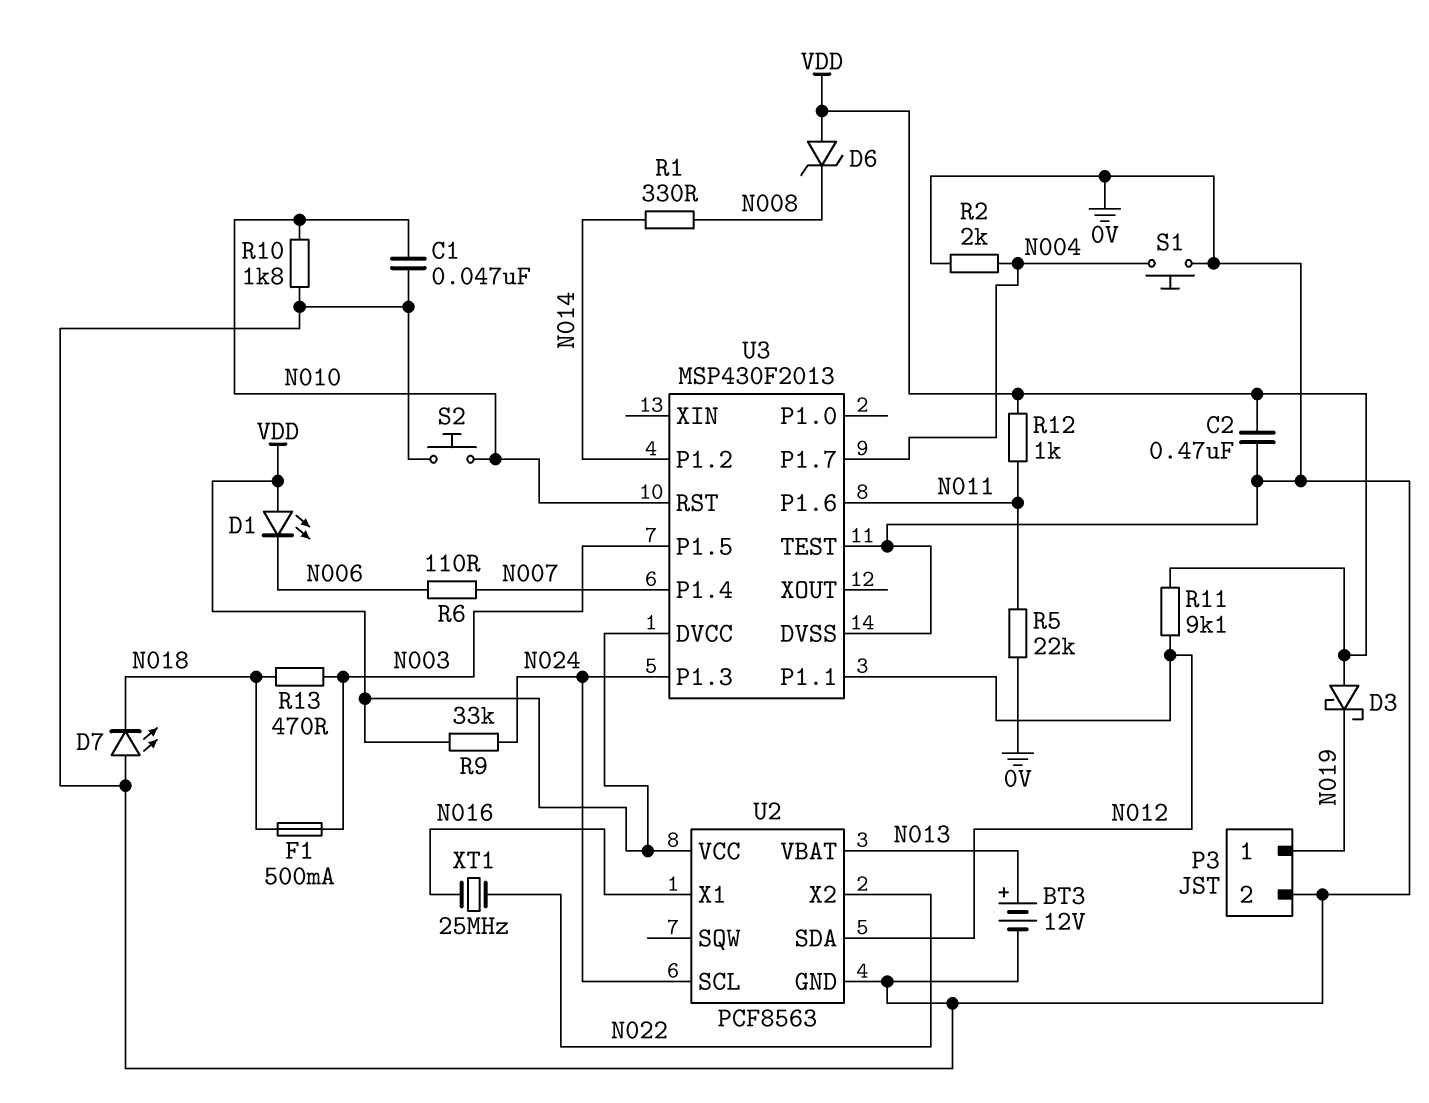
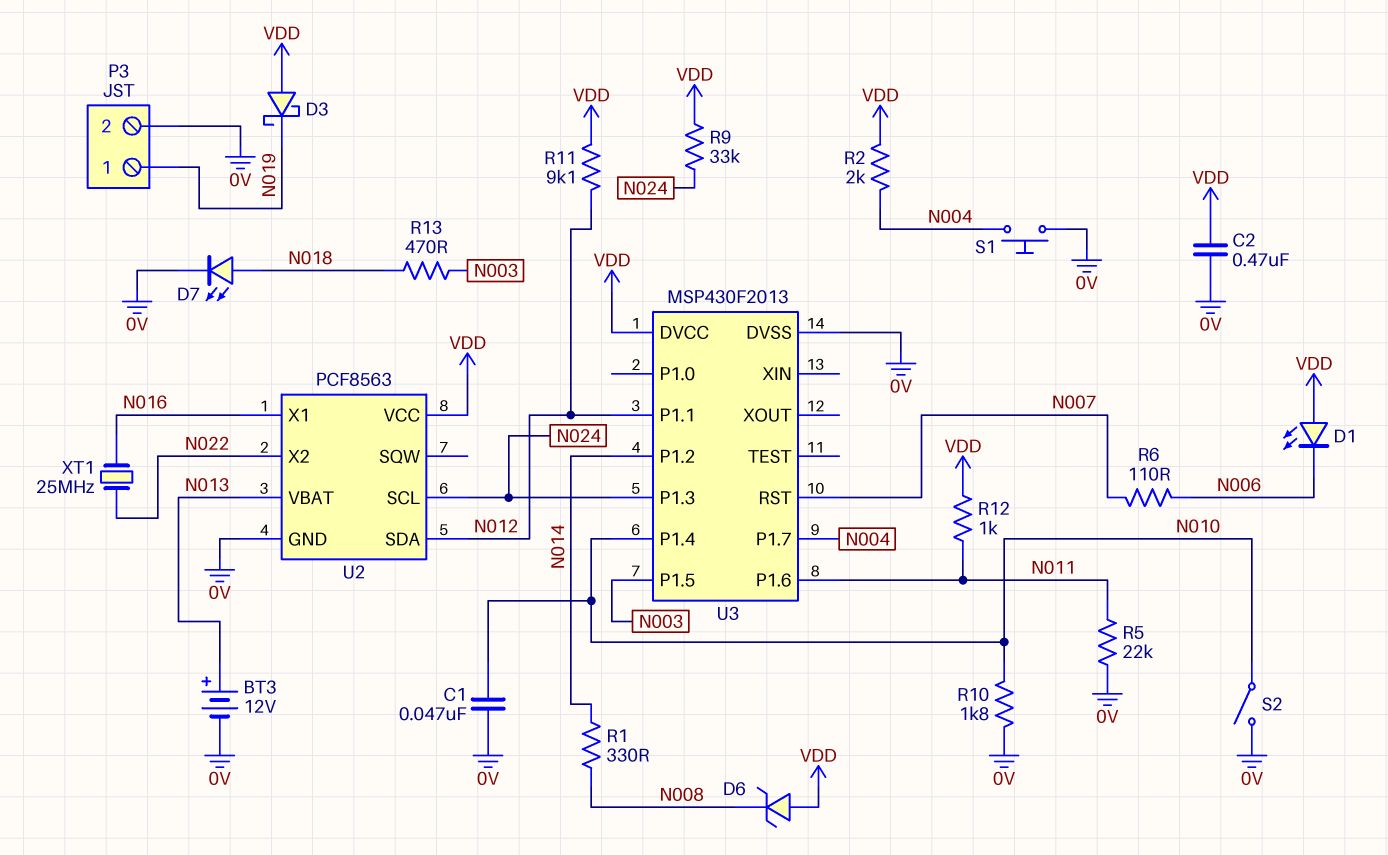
D7: LED (A 0V, K N018) -> LED (A N018, K 0V)
F1: 500mA (N003, N018) -> none
R2: 2k (0V, N004) -> 2k (N004, VDD)
S2: button (0V, N010) -> switch (0V, N010)
U3 pin P1.4: N007 -> N010
U3 pin RST: N010 -> N007
U3 pin TEST: 0V -> none

